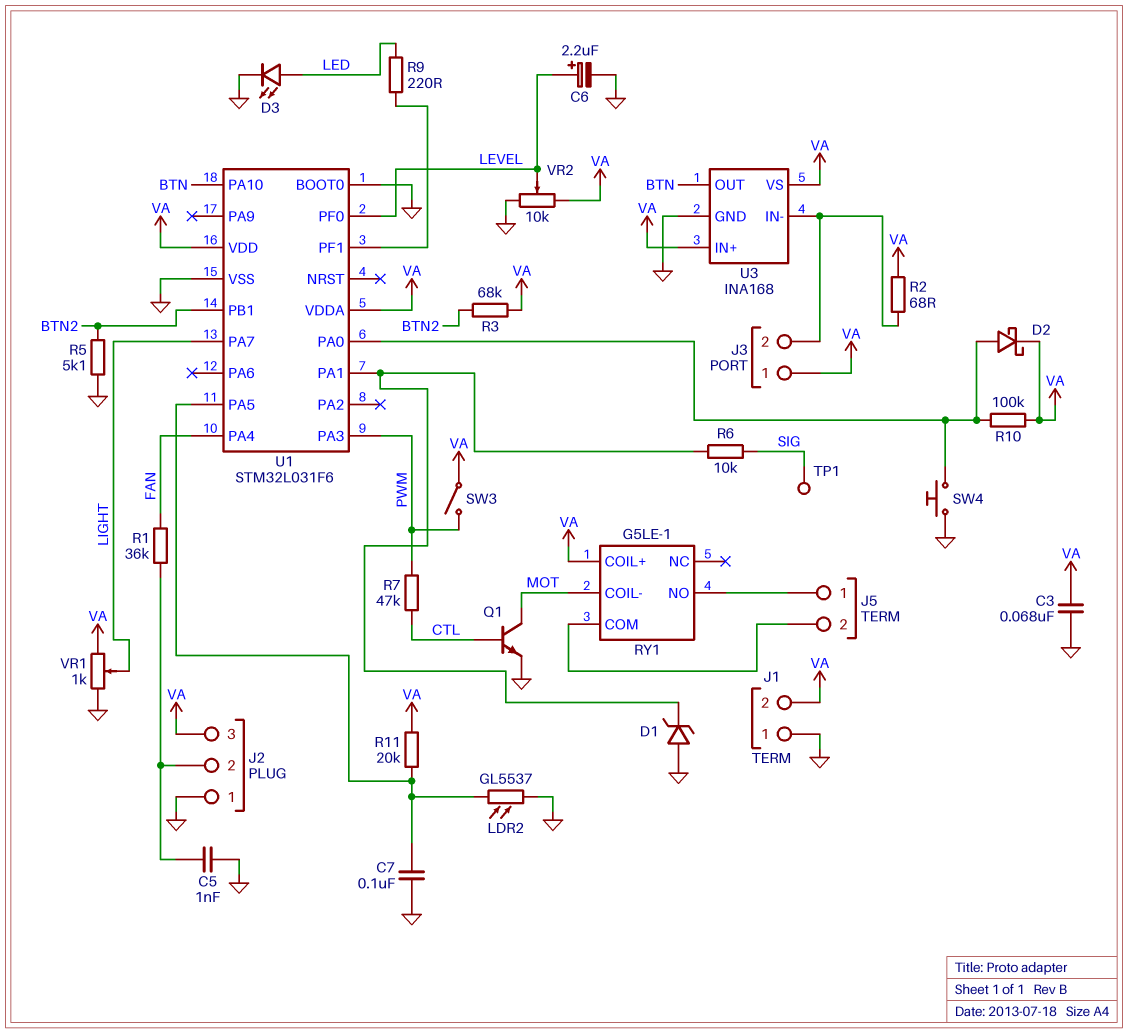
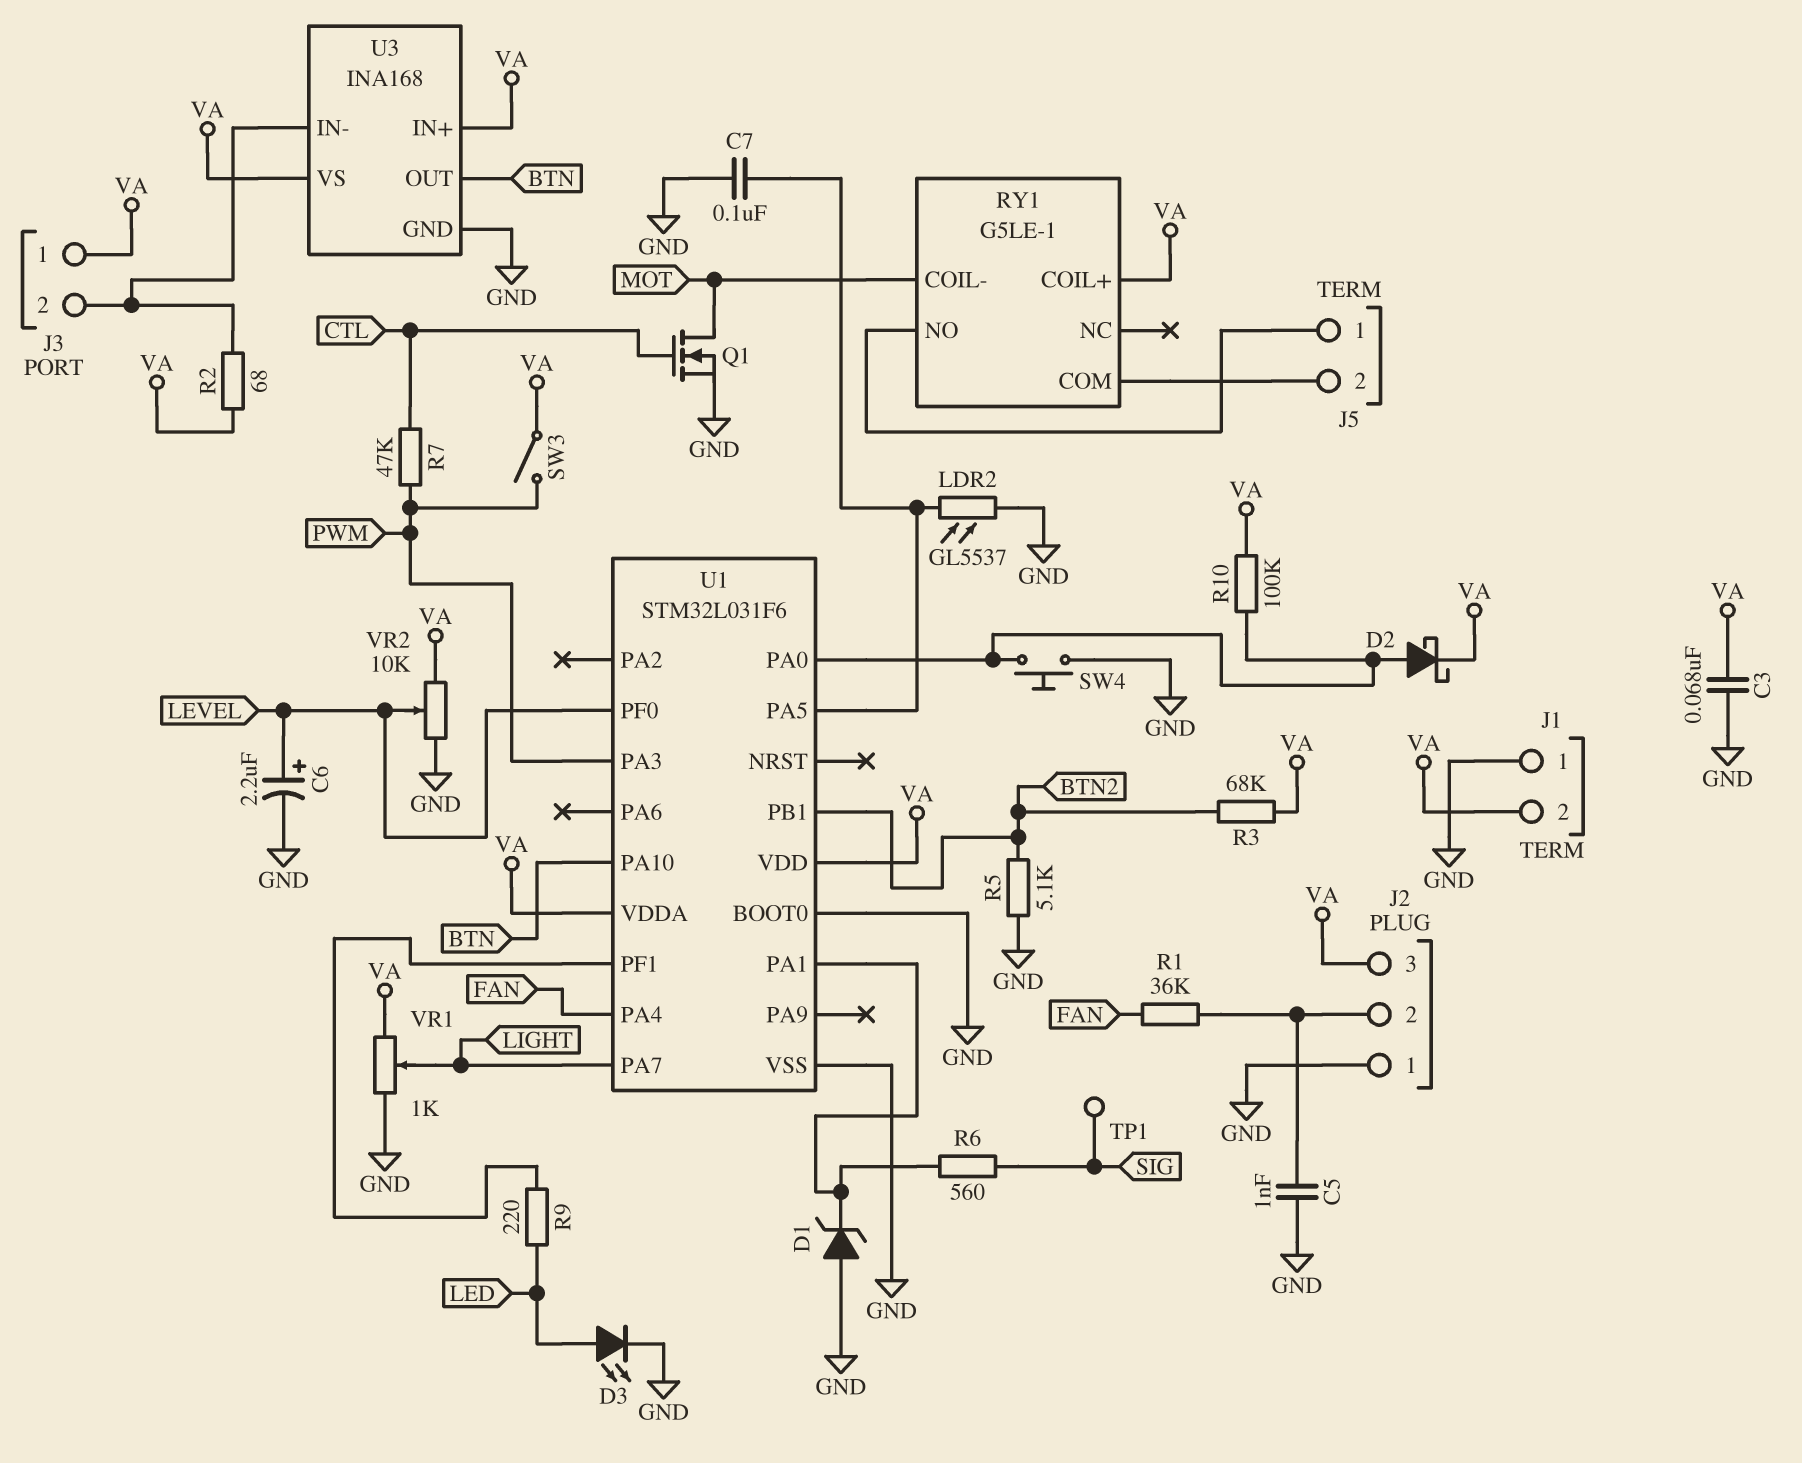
Q1: NPN (B CTL, C MOT, E GND) -> NMOS (G CTL, D MOT, S GND)
R6: 10k (SIG, U1/PA1) -> 560 (SIG, U1/PA1)
R11: 20k (U1/PA5, VA) -> none

